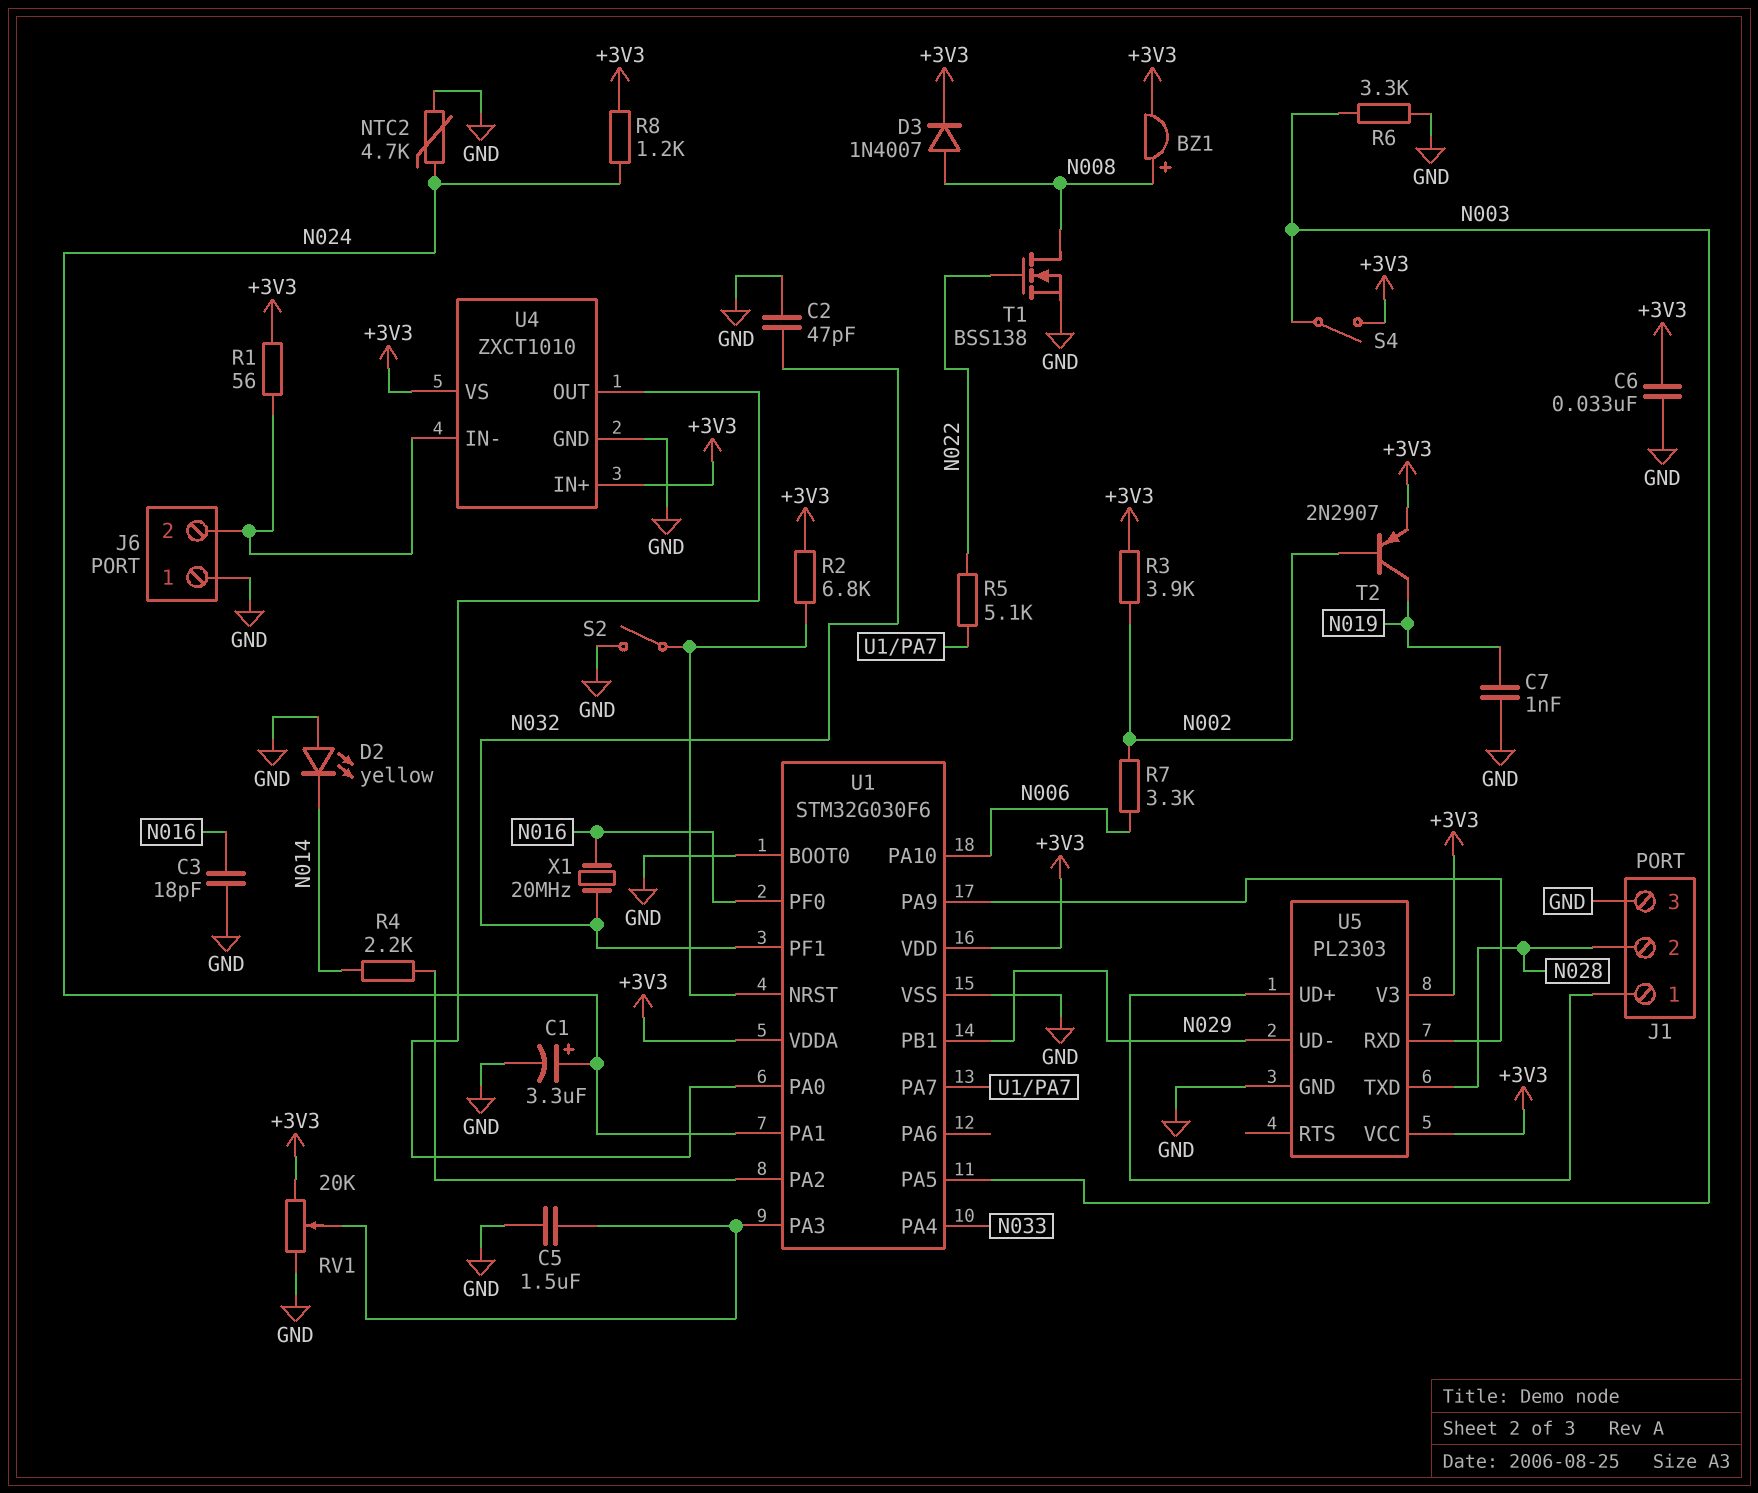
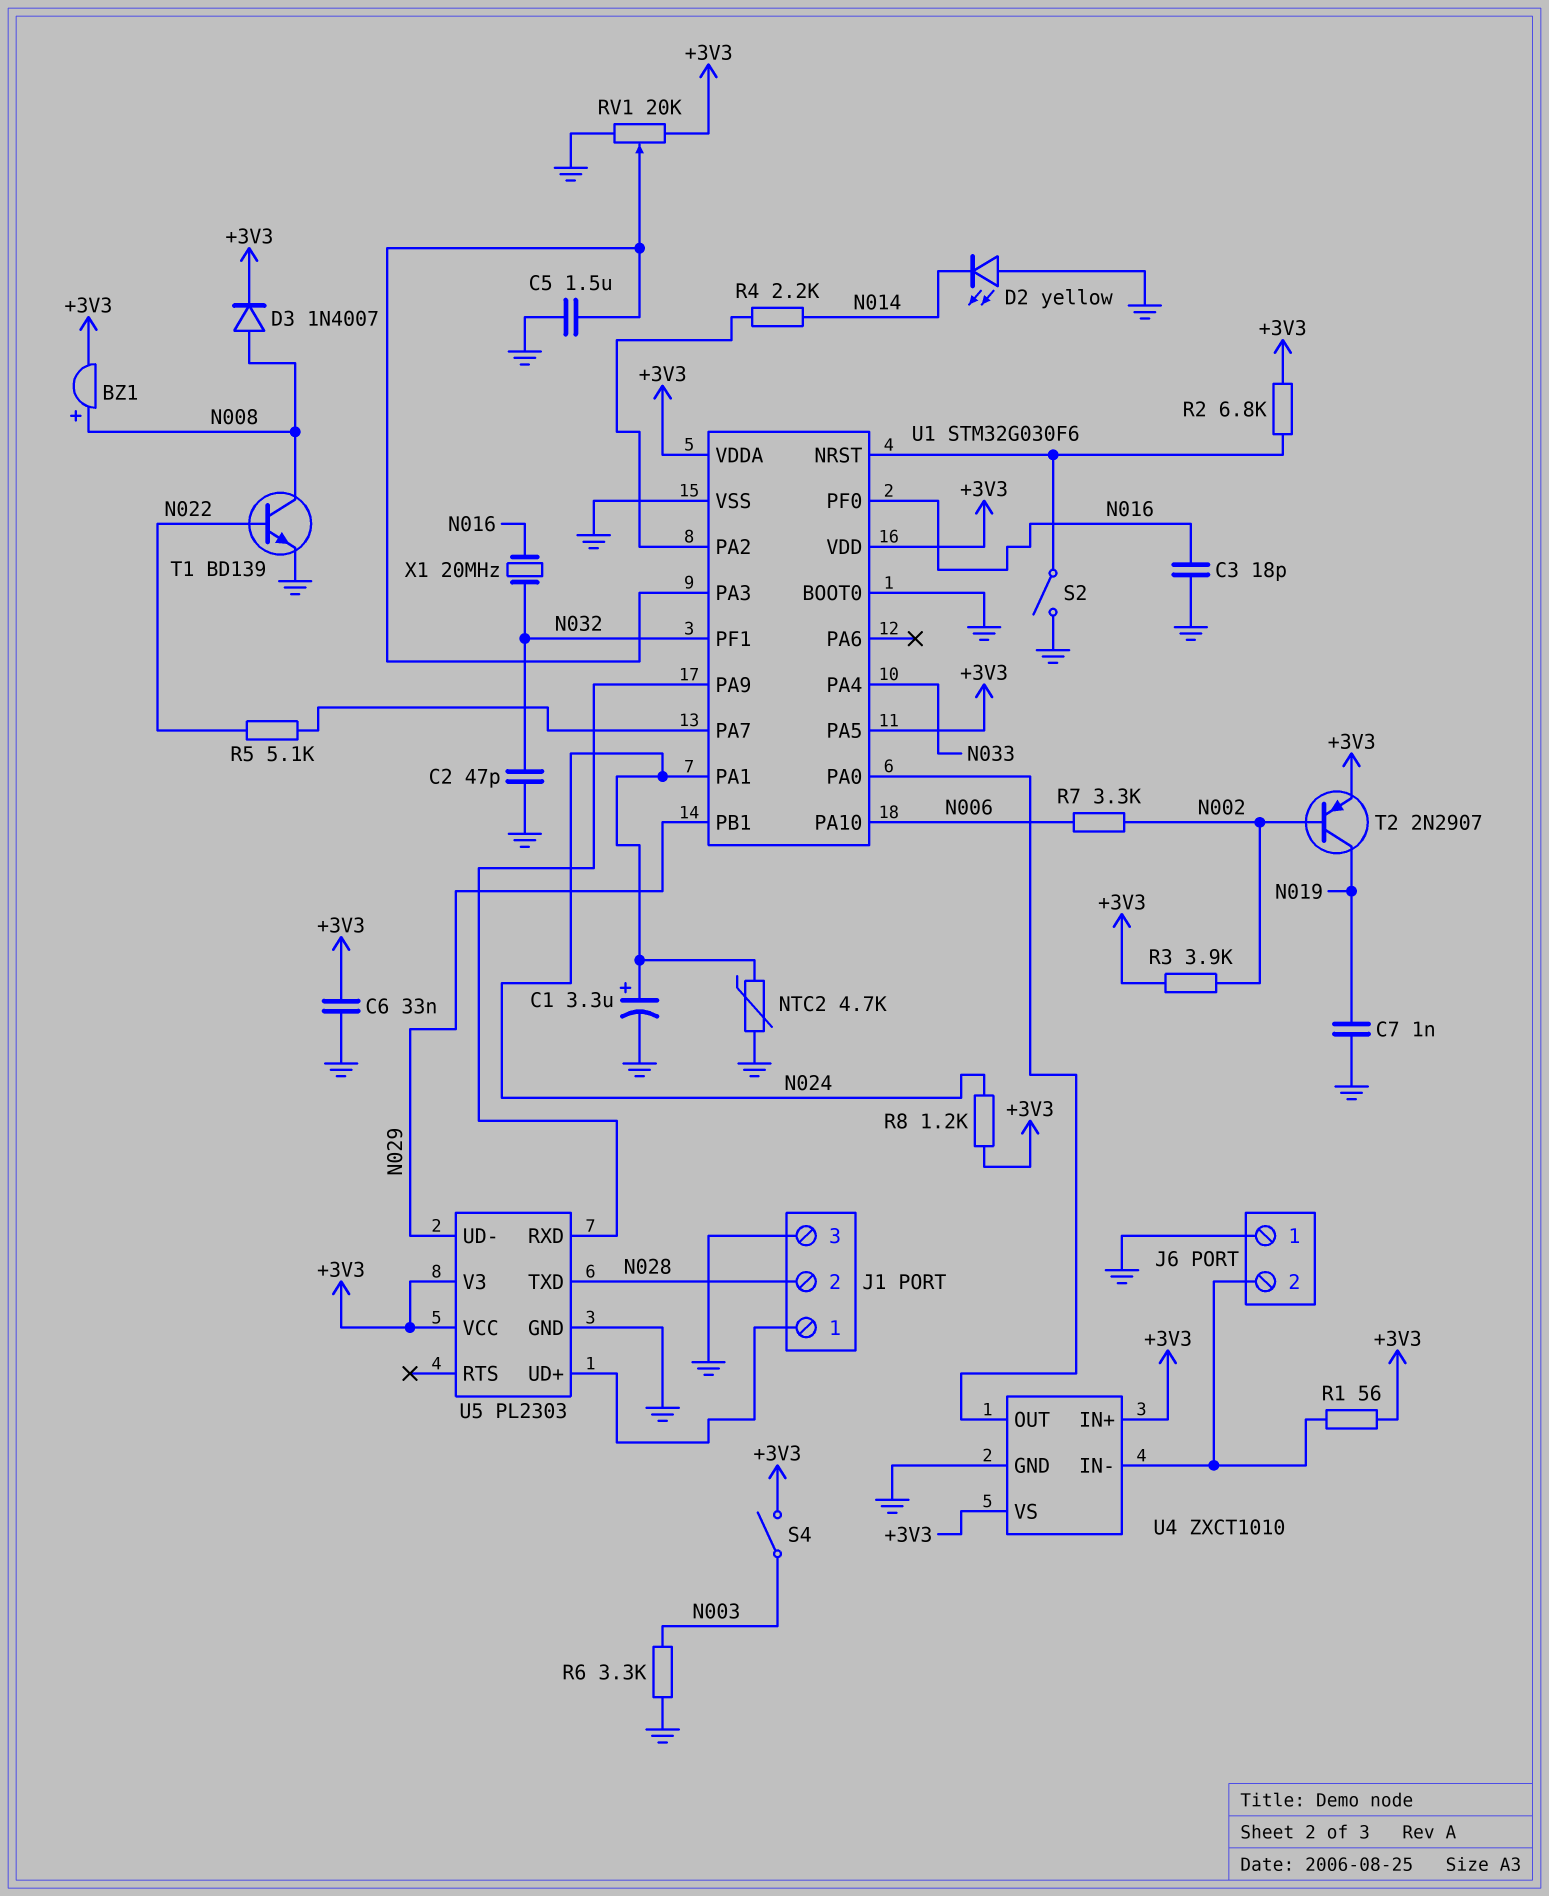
T1: NMOS BSS138 (G N022, D N008, S GND) -> NPN BD139 (B N022, C N008, E GND)
U1 pin PA5: N003 -> +3V3

